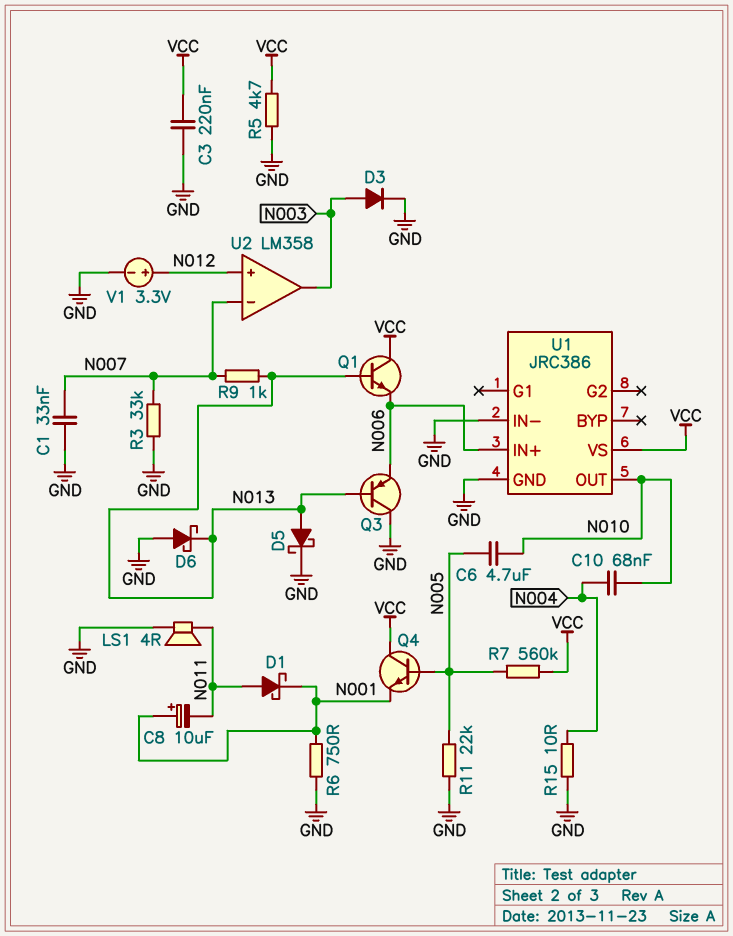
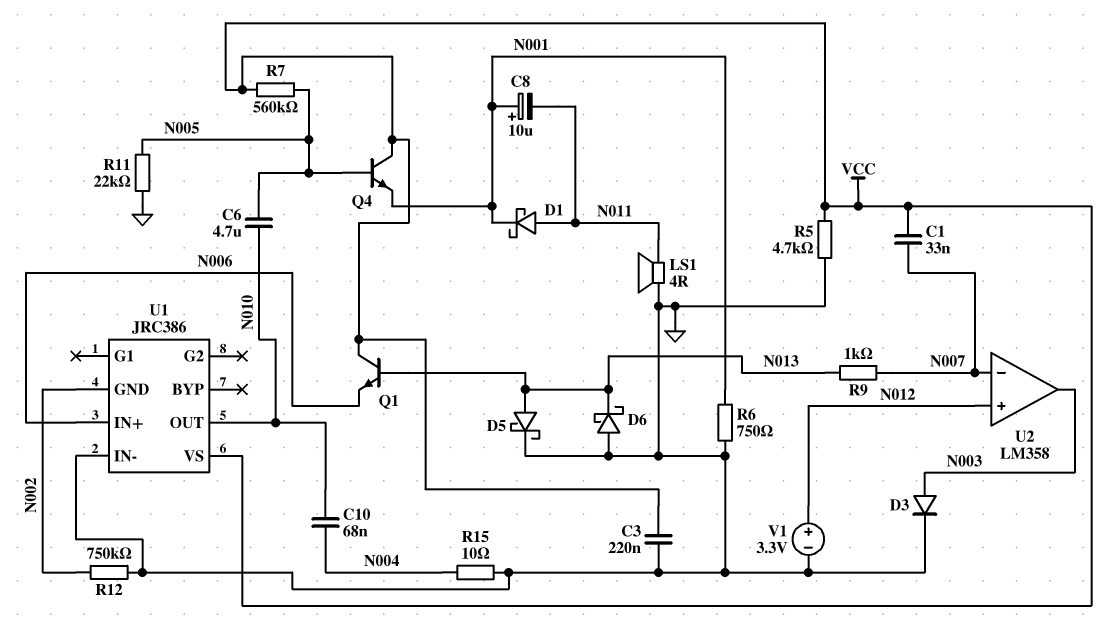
C1: 33nF (GND, N007) -> 33nF (N007, VCC)
Q3: PNP (B N013, C GND, E N006) -> none
R3: 33k (GND, N007) -> none
R12: none -> 750k (GND, N002)
U1 pin GND: GND -> N002

